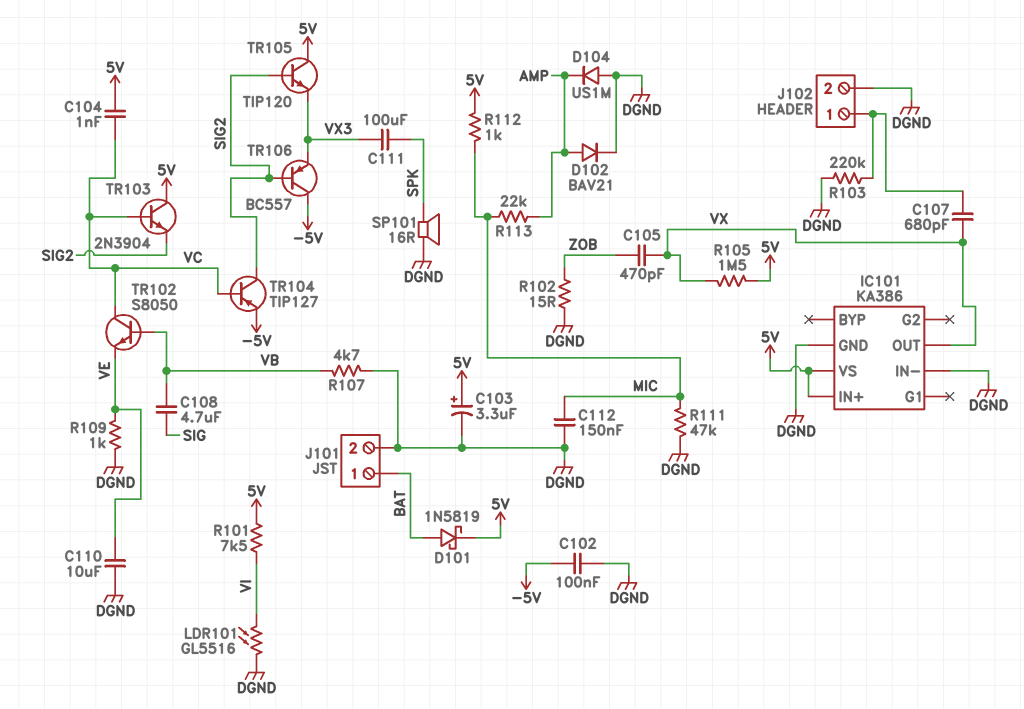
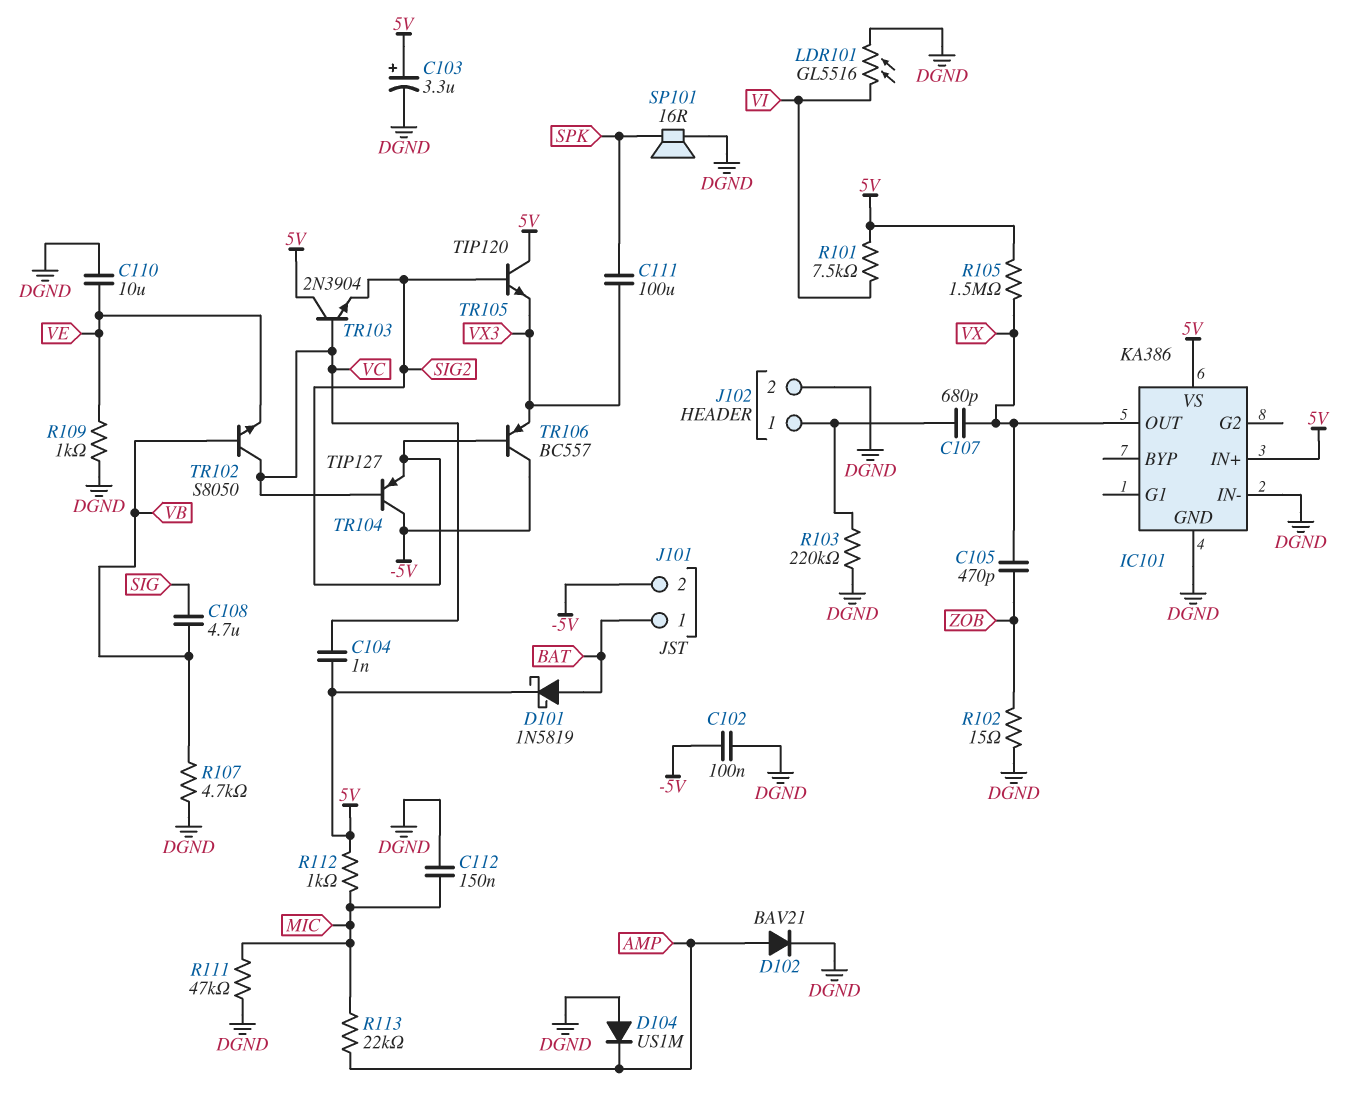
J101 pin 2: DGND -> -5V
TR104: PNP TIP127 (B VC, C SIG2, E -5V) -> PNP TIP127 (B VC, C -5V, E SIG2)

